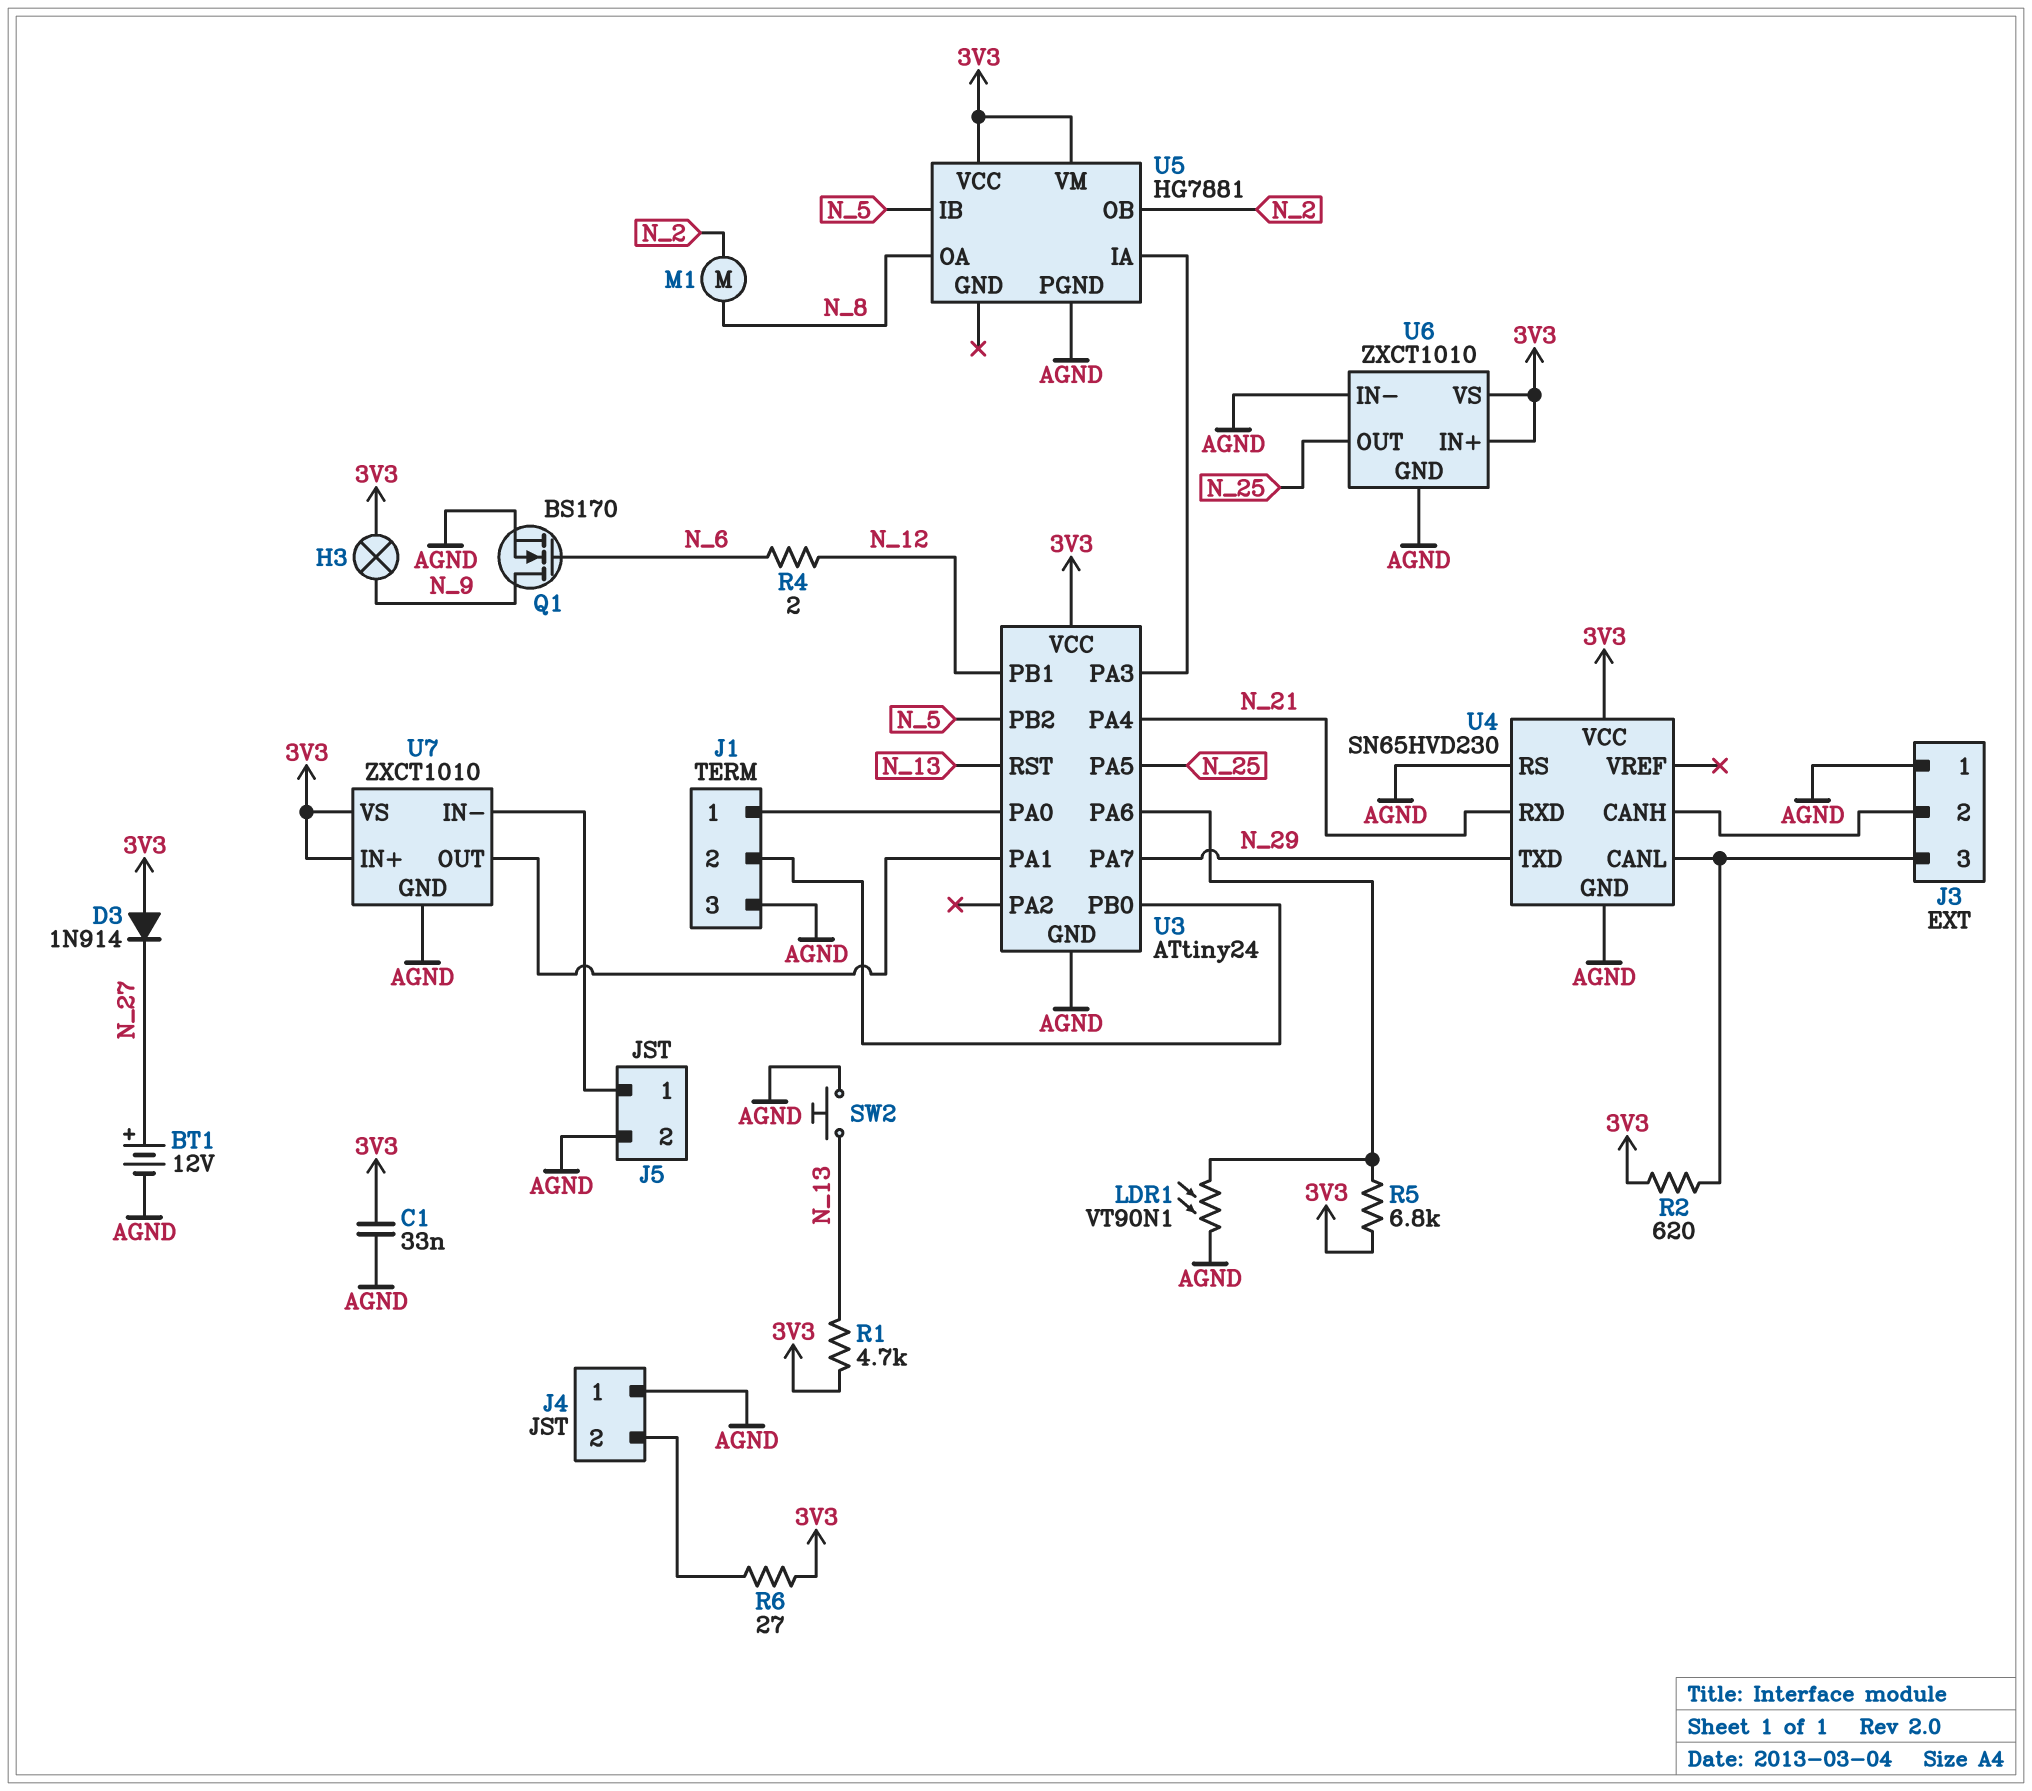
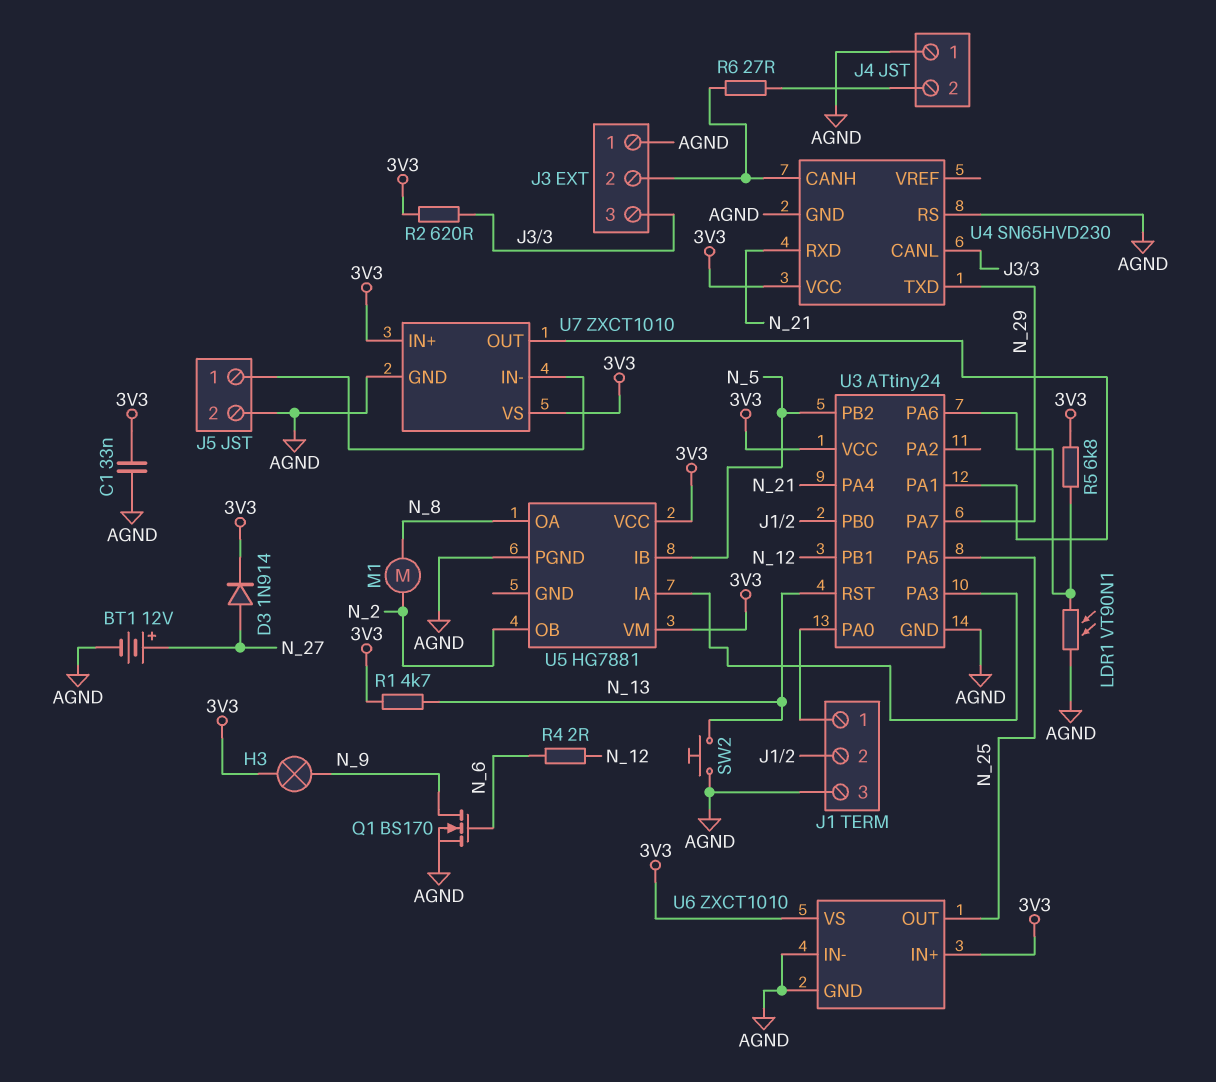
D3: diode 1N914 (A 3V3, K N_27) -> diode 1N914 (A N_27, K 3V3)
R6: 27 (3V3, J4/2) -> 27 (J3/2, J4/2)

